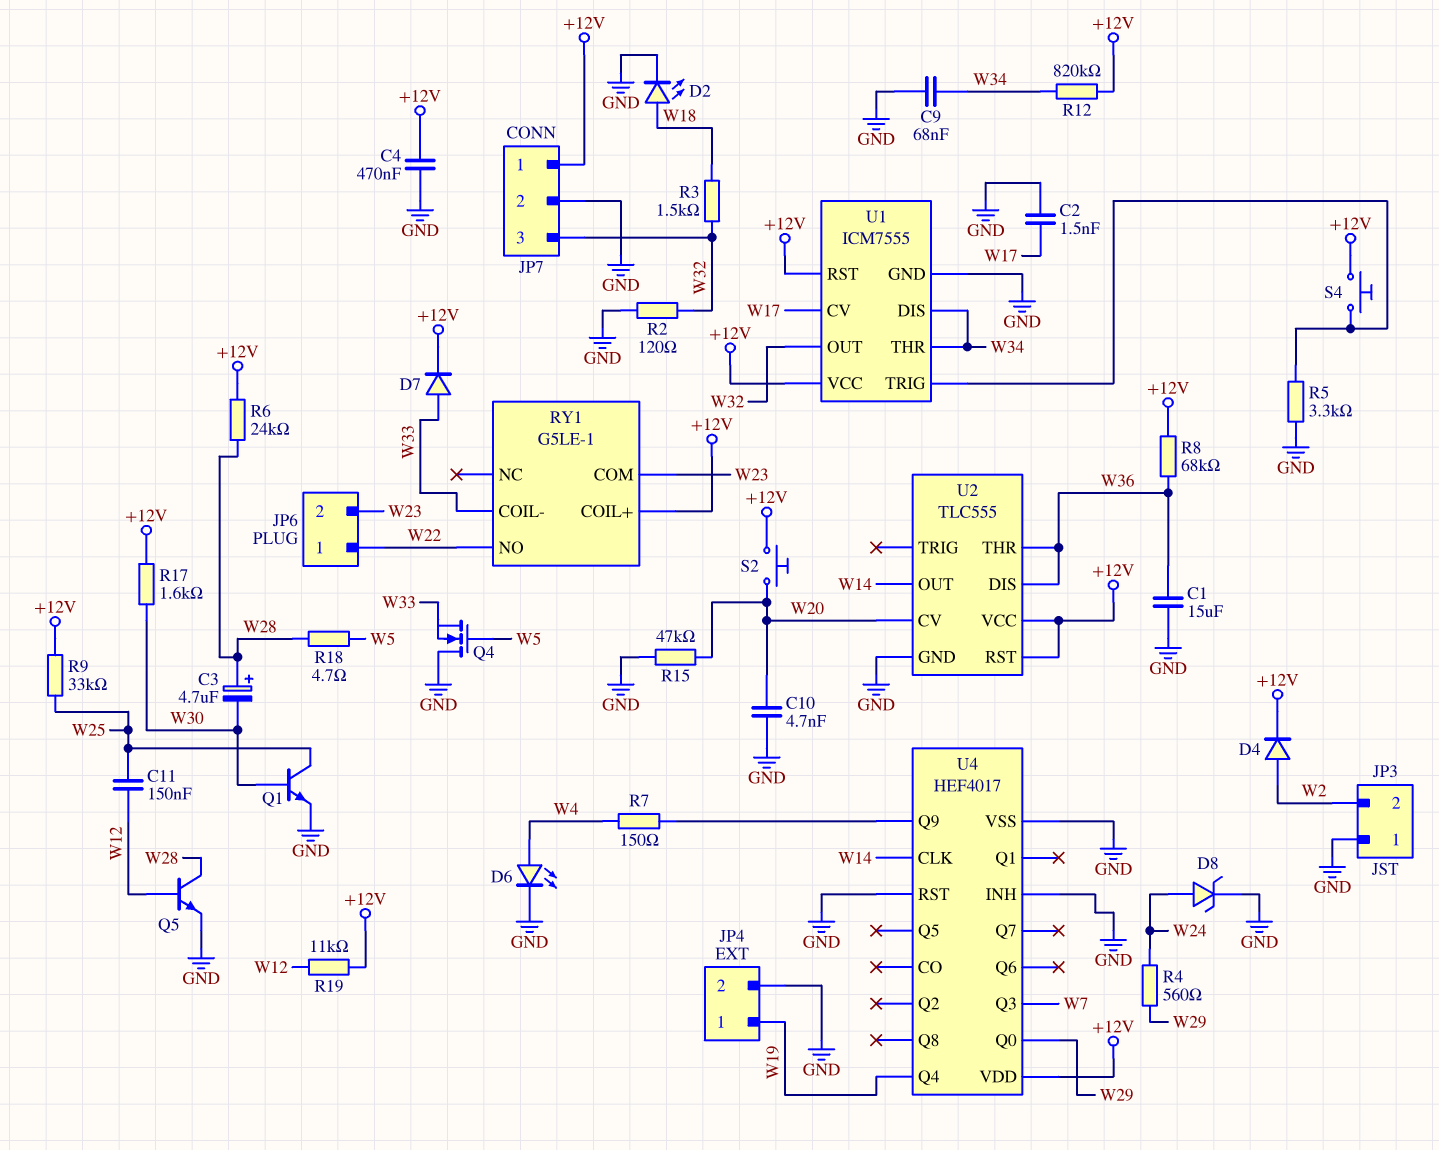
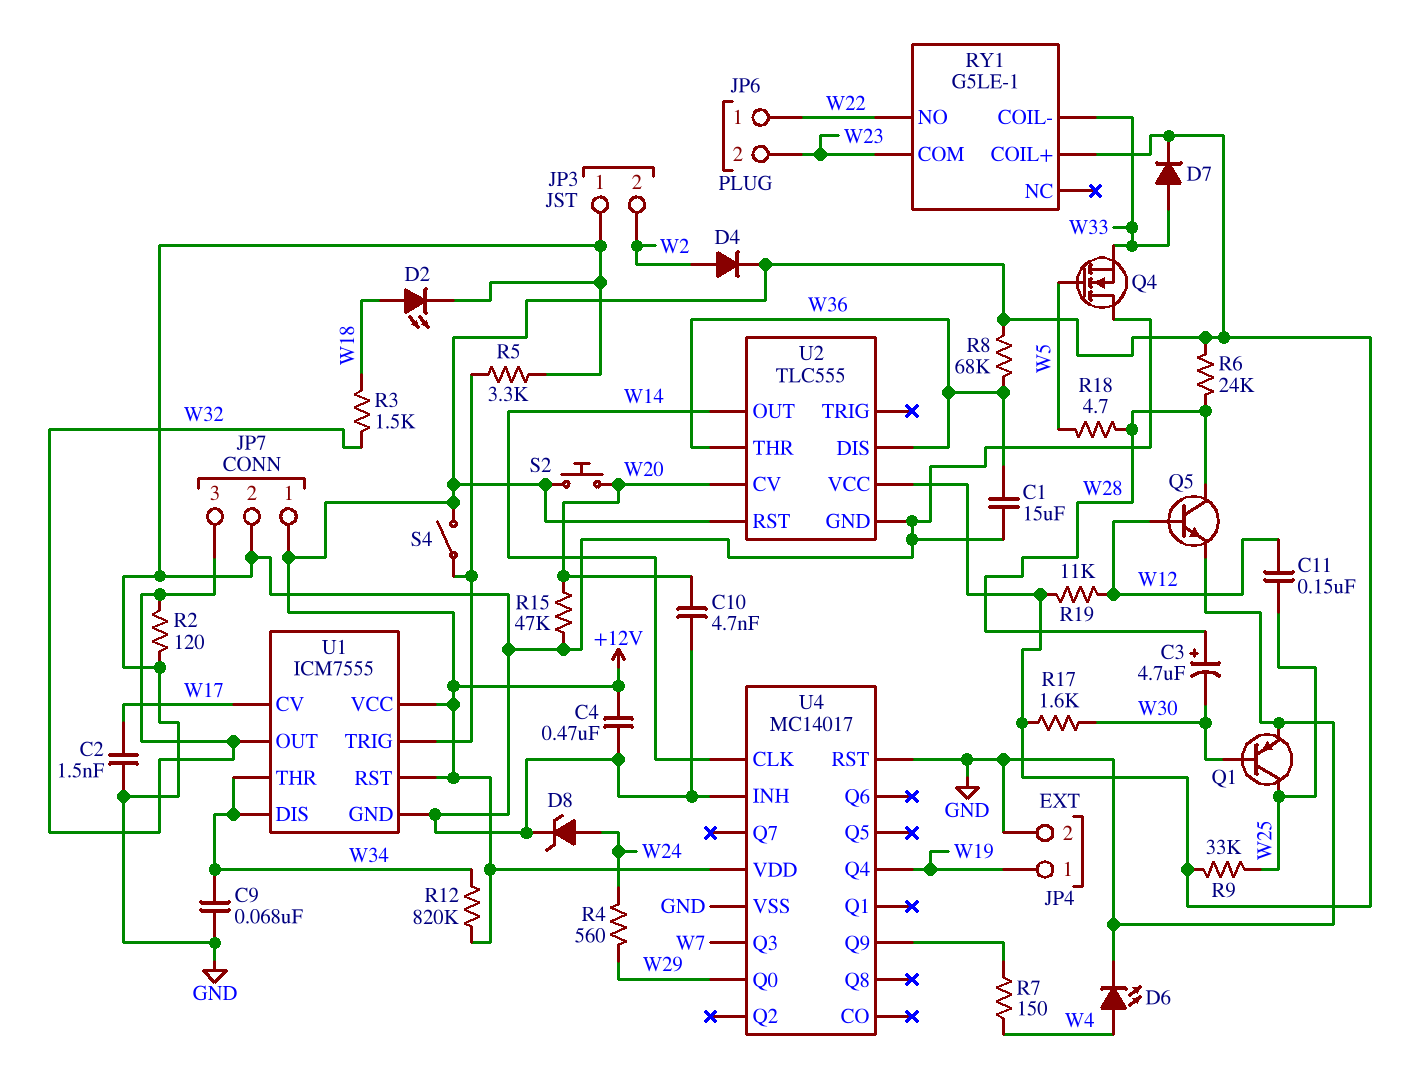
Q1: NPN (B W30, C W25, E GND) -> PNP (B W30, C W25, E GND)
S4: button (+12V, U1/TRIG) -> switch (+12V, U1/TRIG)
U4: HEF4017 -> MC14017

